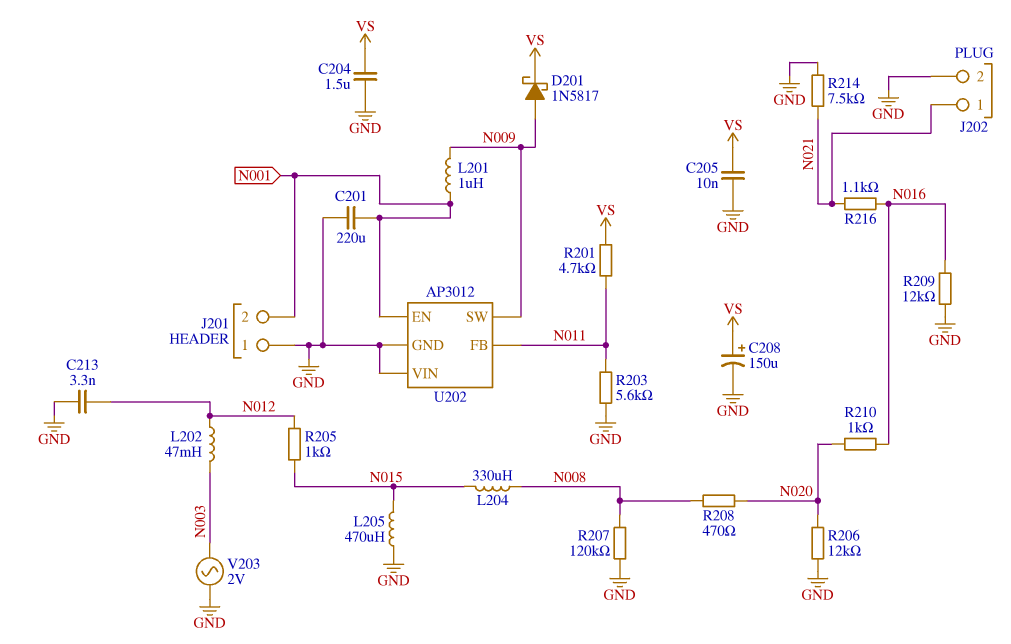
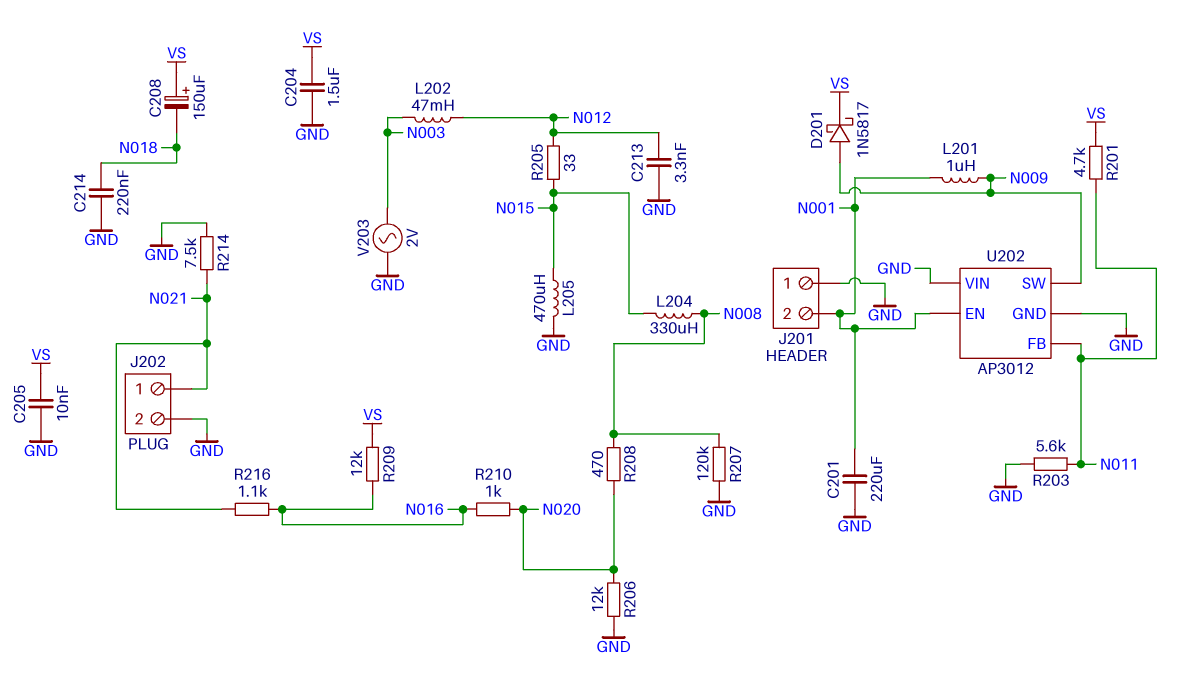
C208: 150uF (plus VS, minus GND) -> 150uF (plus VS, minus N018)
C214: none -> 220nF (GND, N018)
R205: 1k (N012, N015) -> 33 (N012, N015)
R209: 12k (GND, N016) -> 12k (N016, VS)

